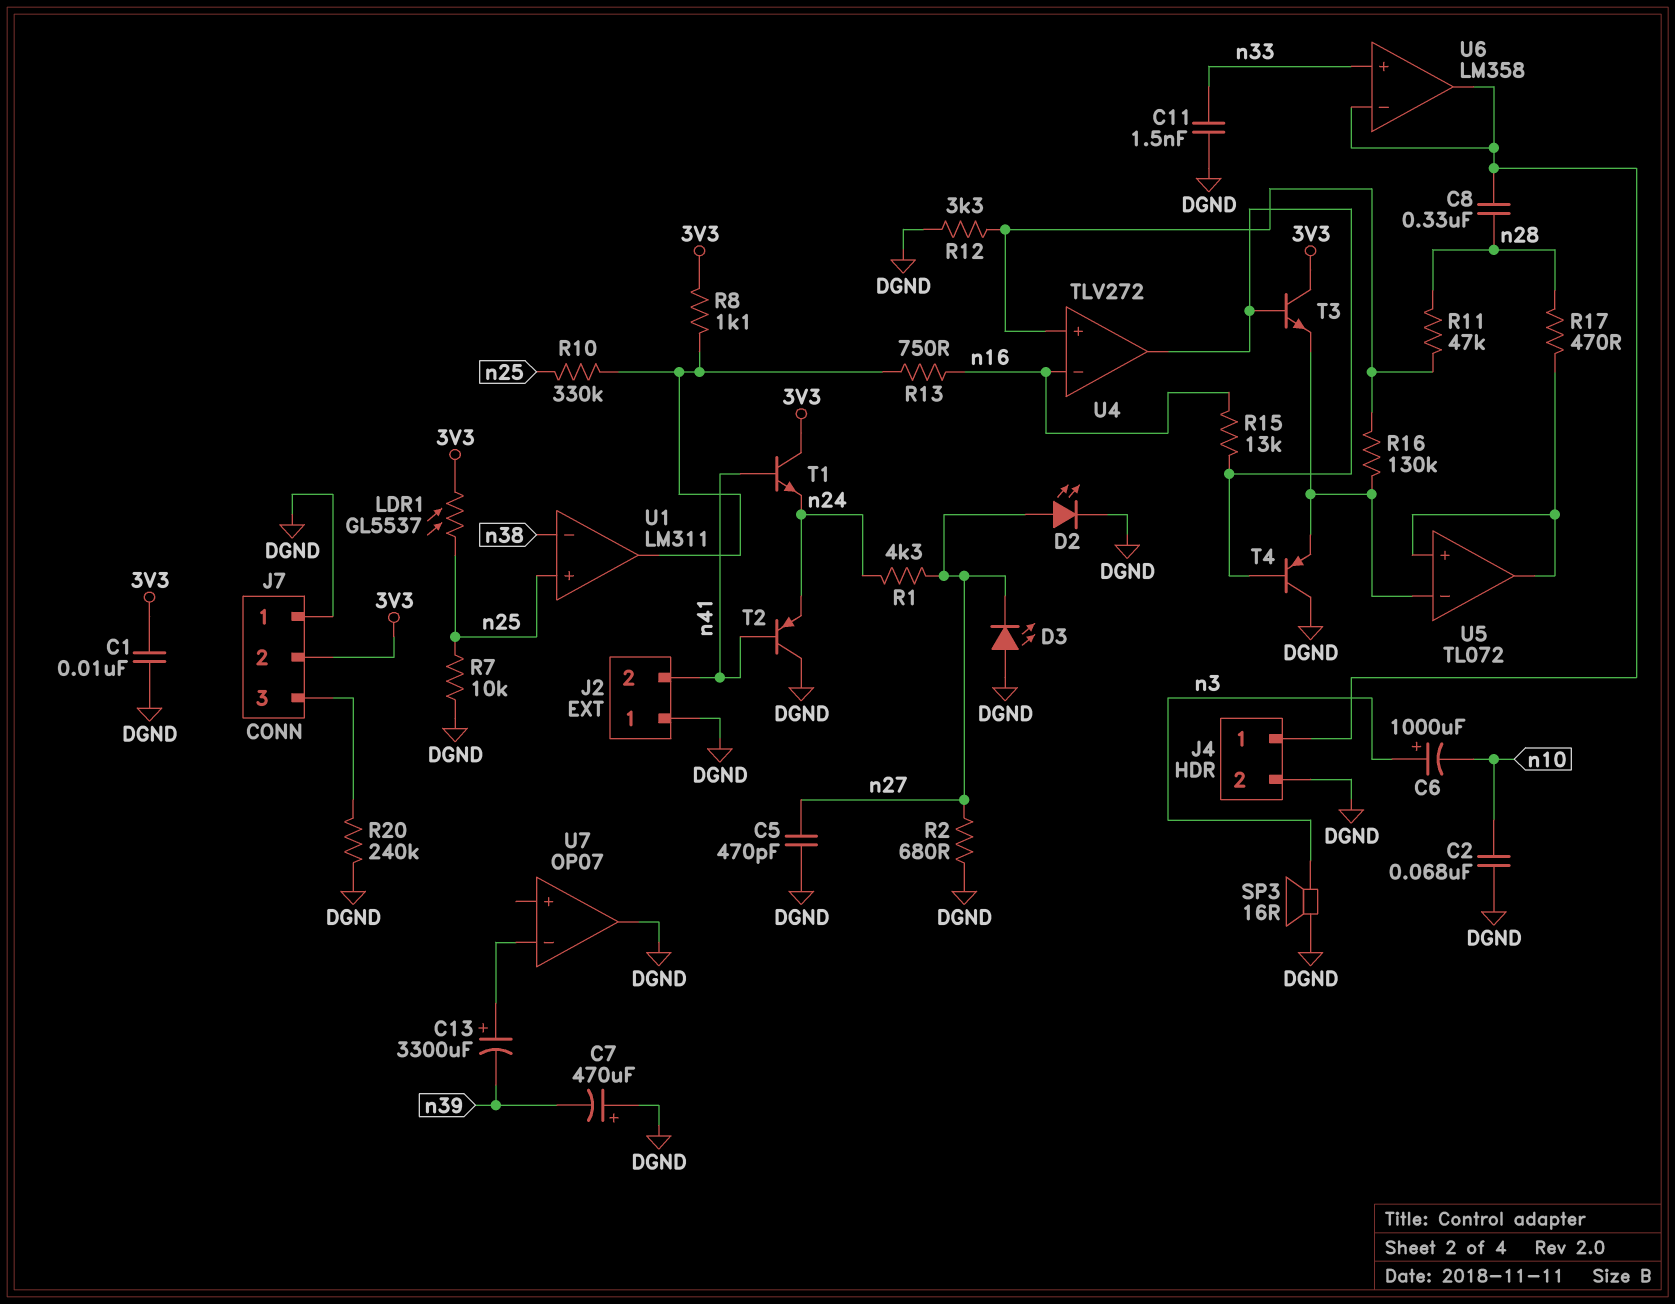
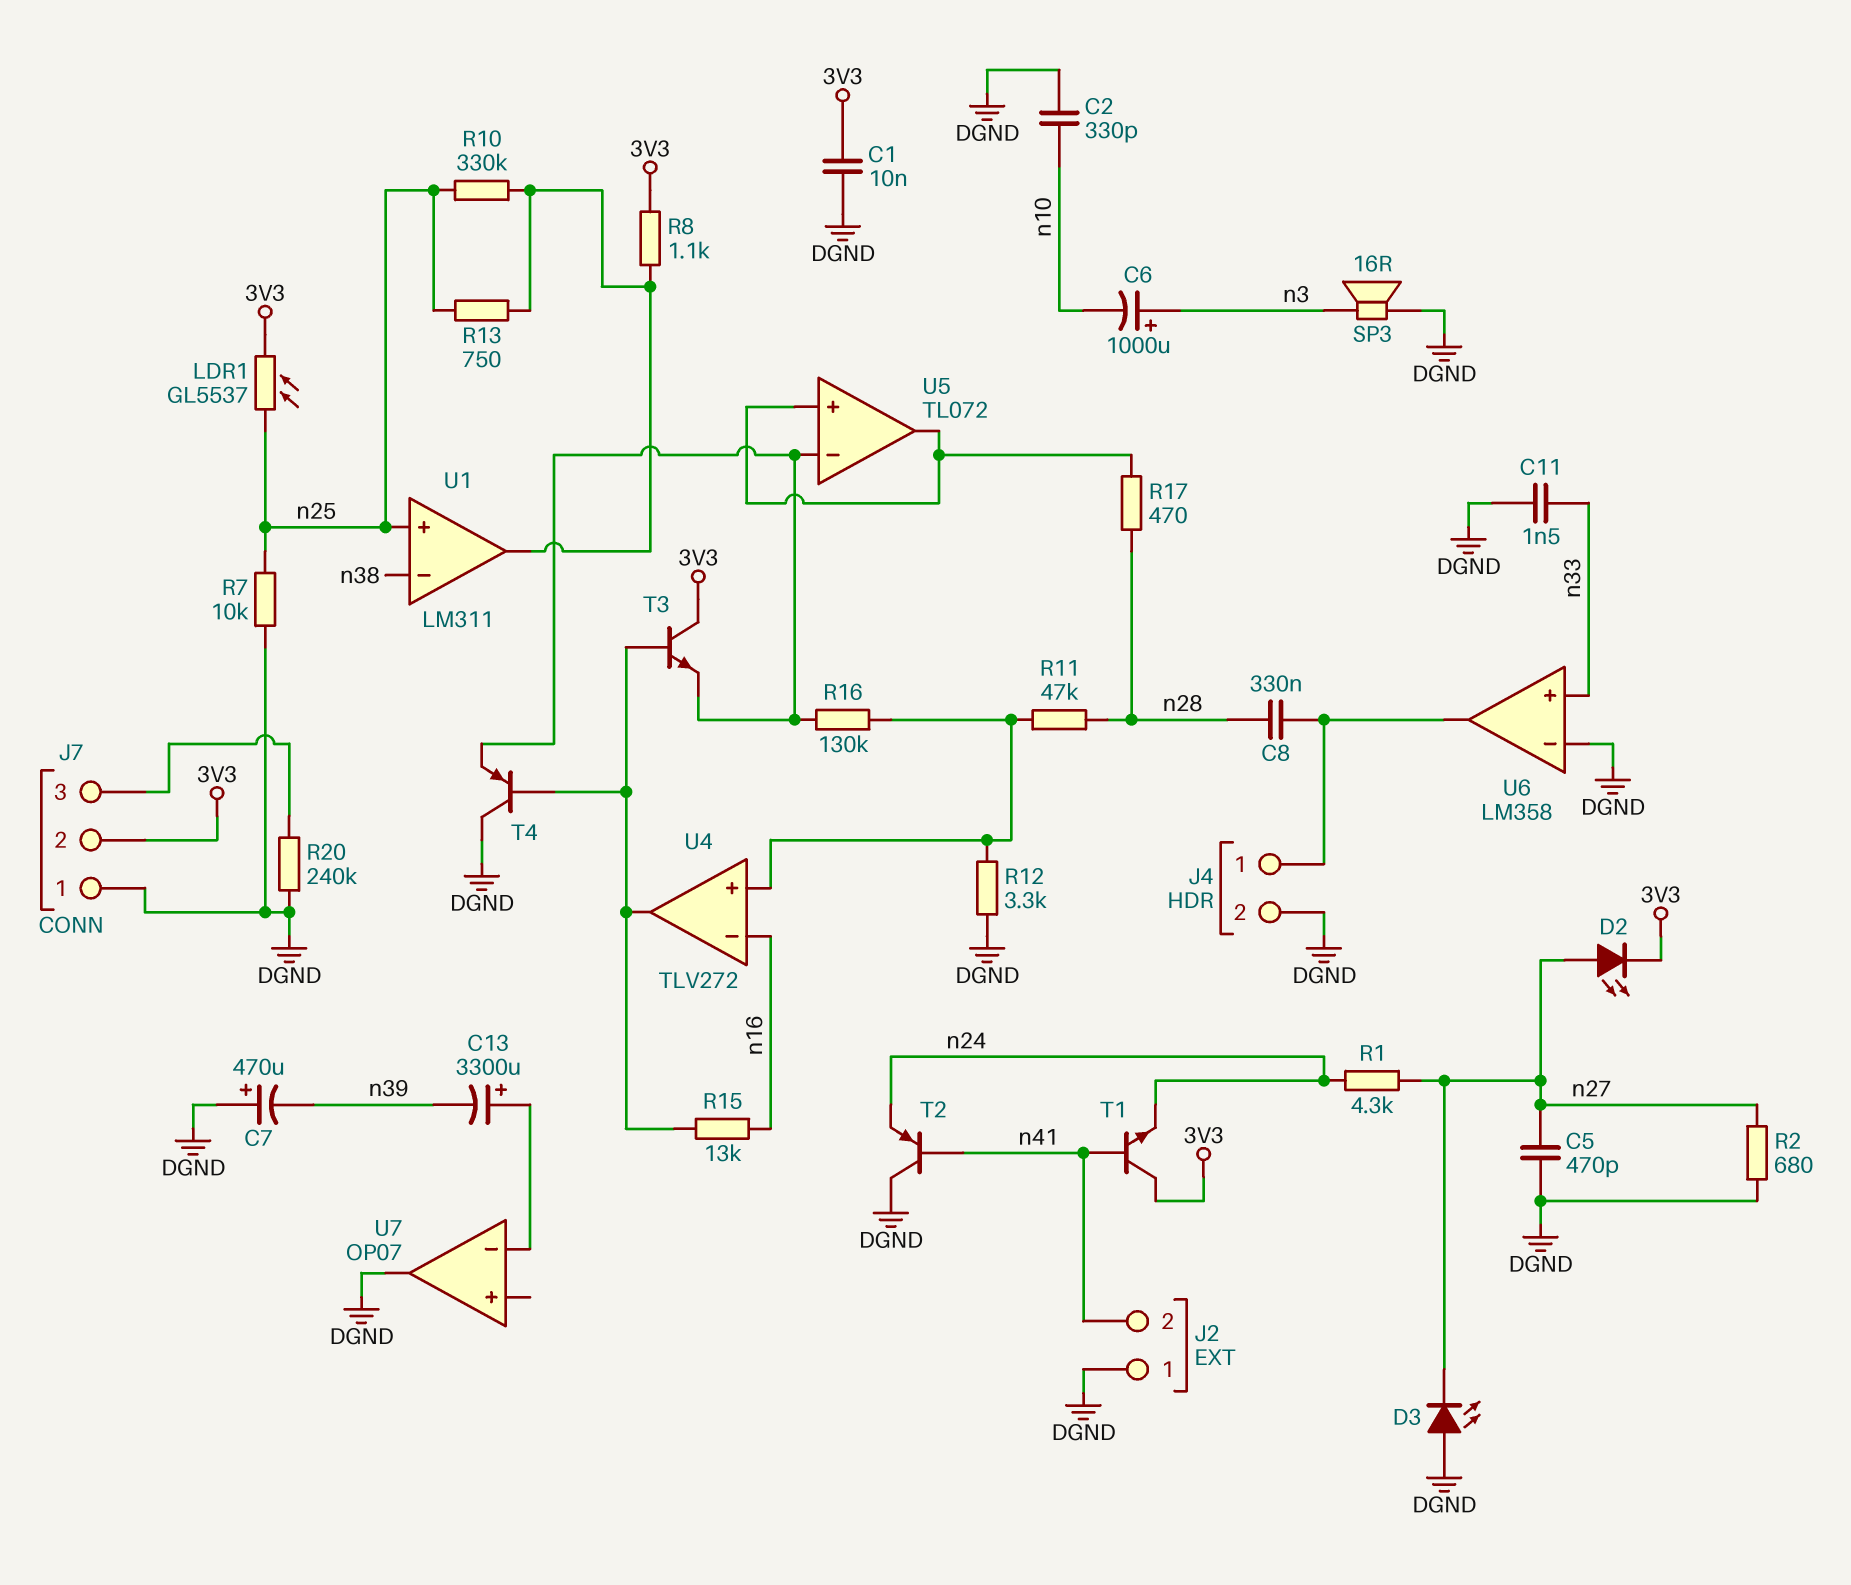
C2: 68nF (DGND, n10) -> 330pF (DGND, n10)
D2: LED (A n27, K DGND) -> LED (A n27, K 3V3)
R13: 750 (U1/out, n16) -> 750 (U1/out, n25)
U6 pin in-: J4/1 -> DGND

